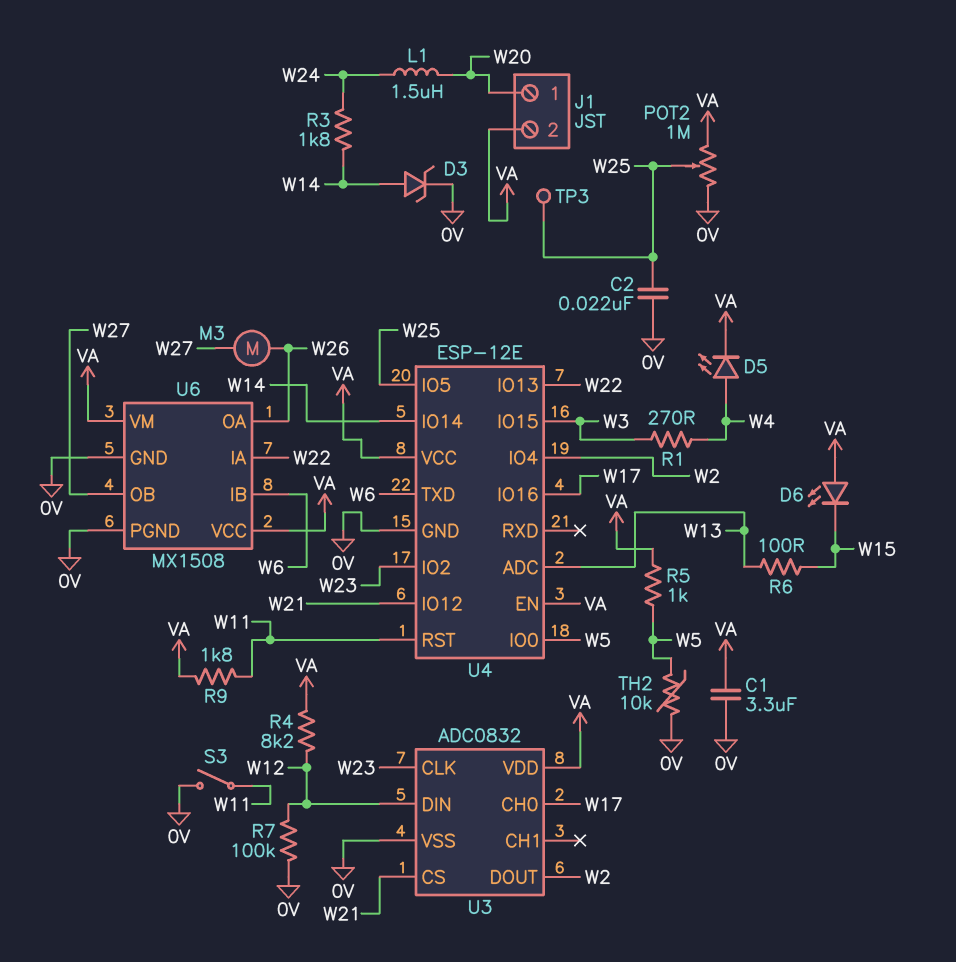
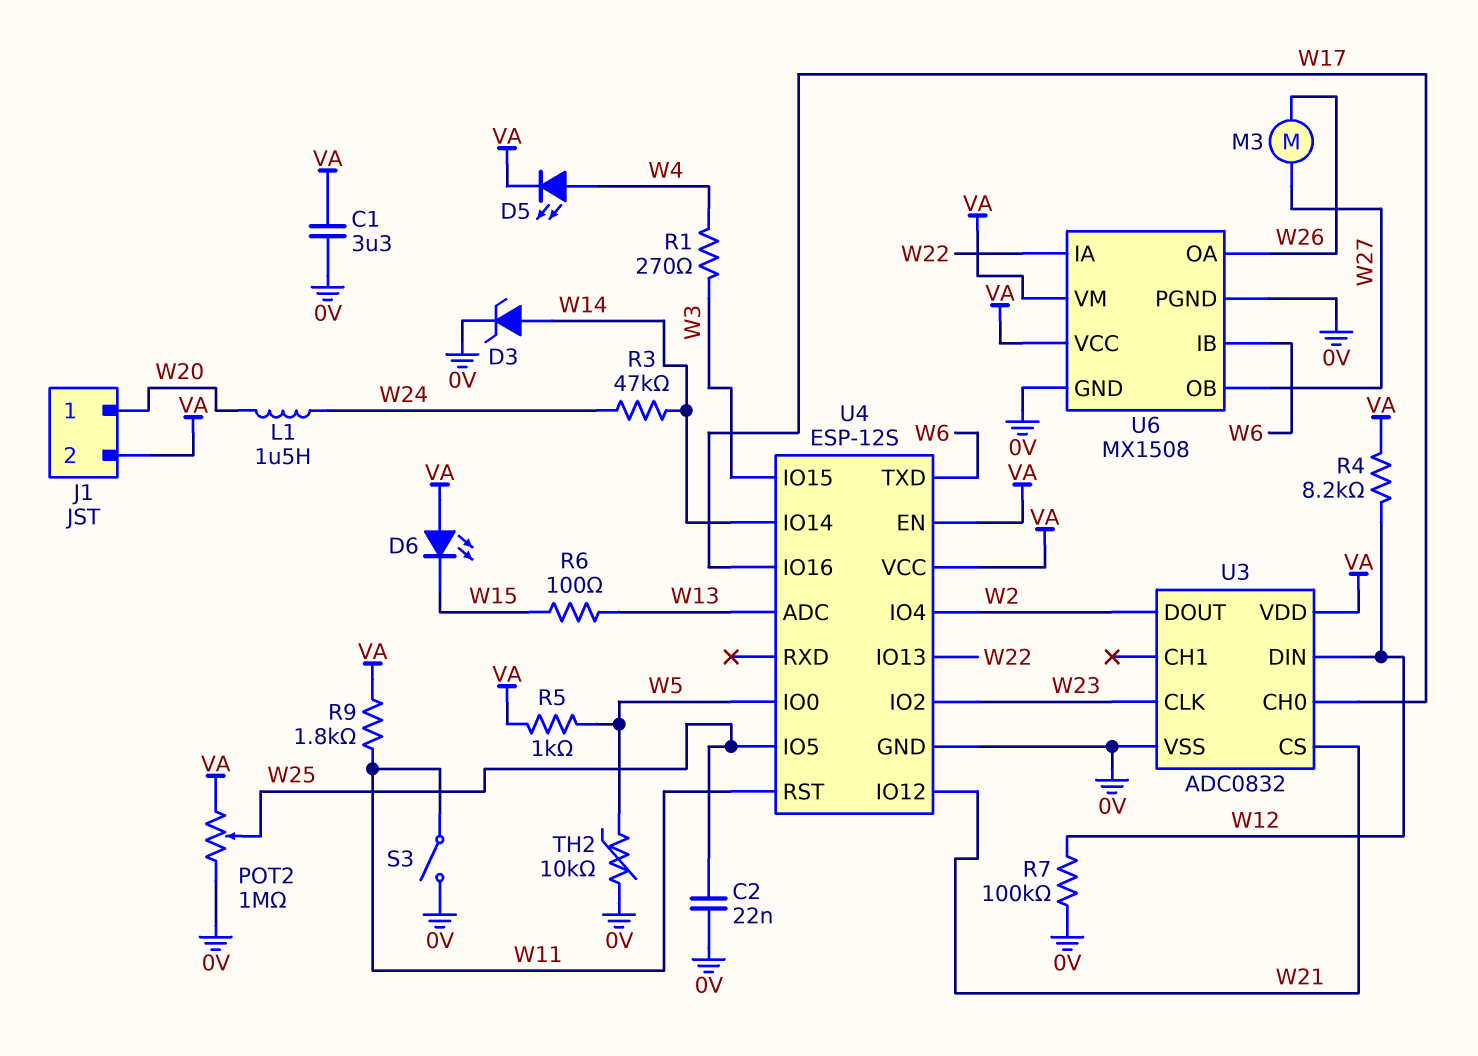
R3: 1.8k (W14, W24) -> 47k (W14, W24)
TP3: test point (W25) -> none
U4: ESP-12E -> ESP-12S

